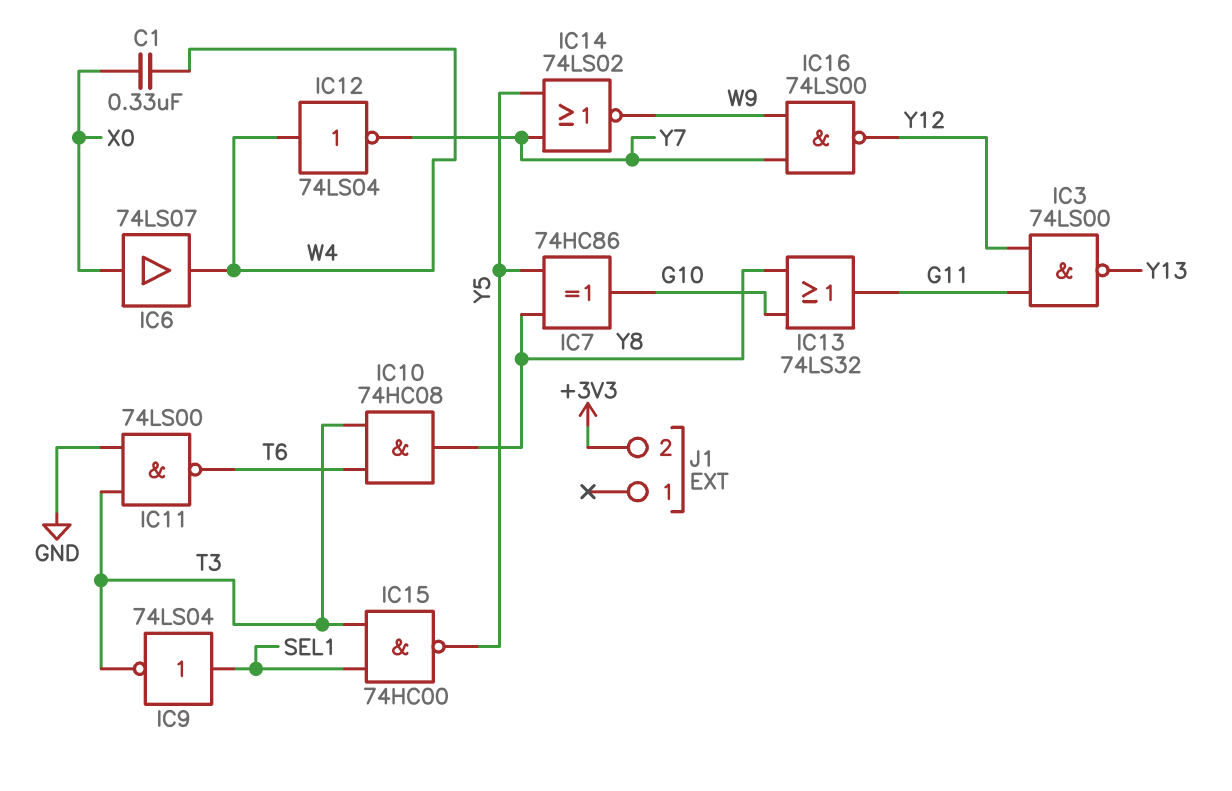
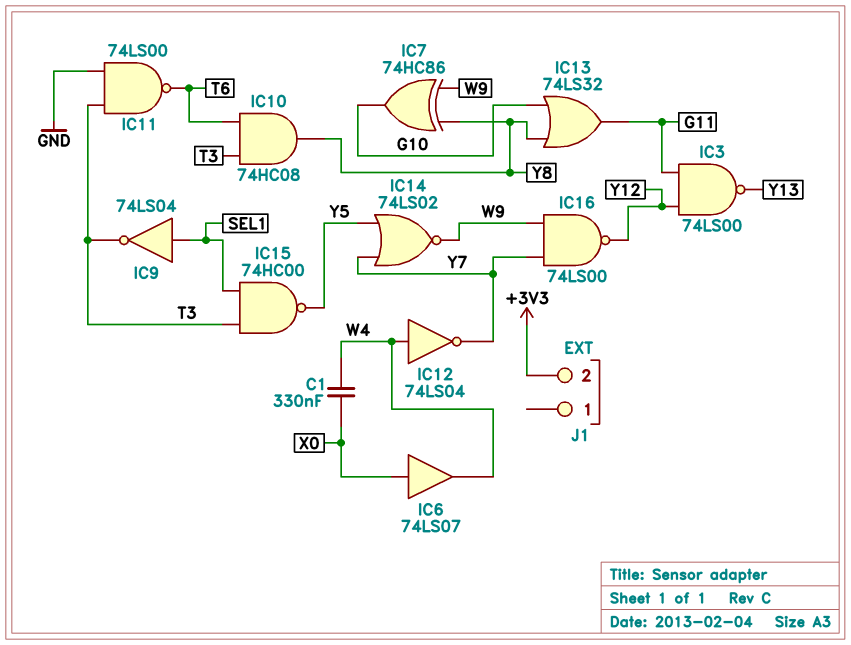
IC7: XOR 74HC86 (in Y5, in Y8, out G10) -> XOR 74HC86 (in W9, in Y8, out G10)

